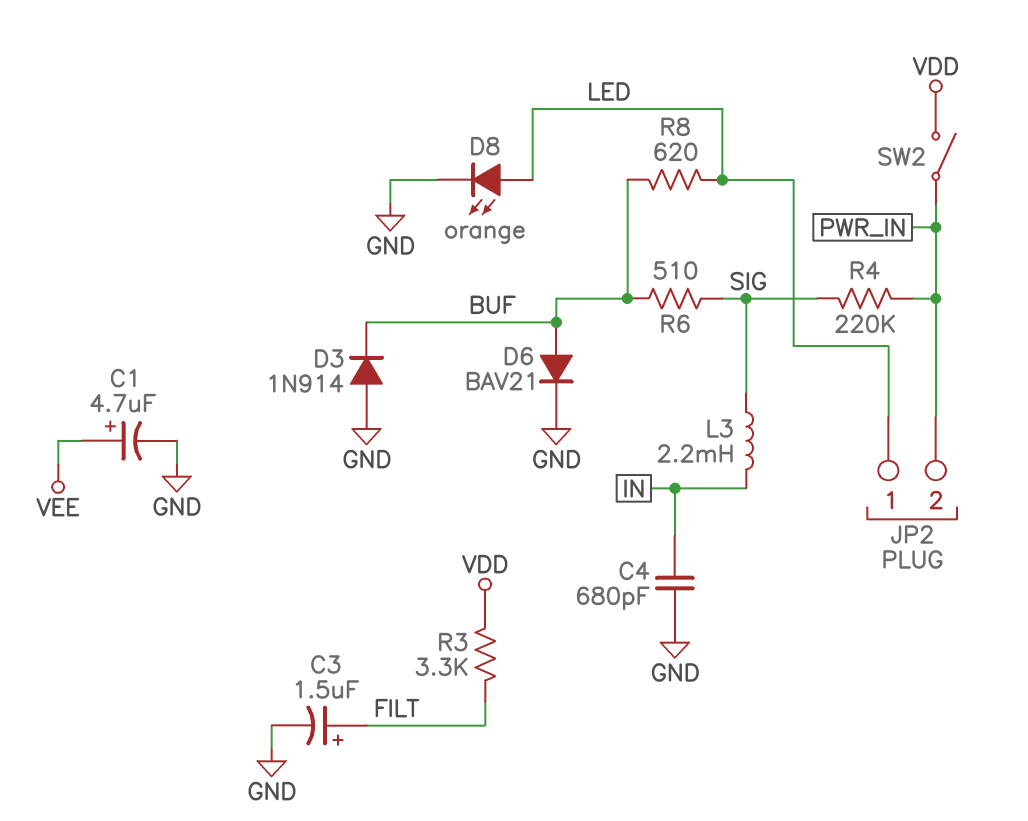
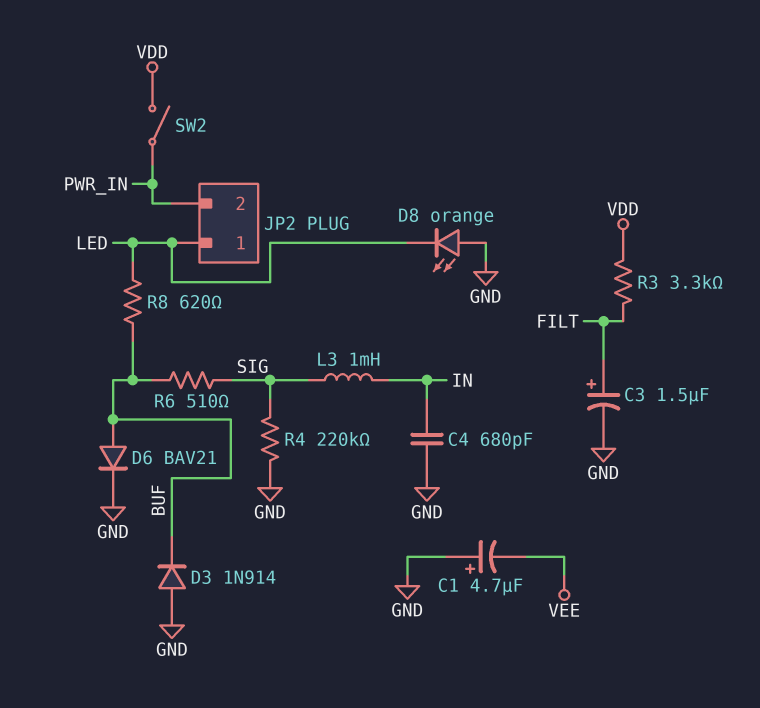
C1: 4.7uF (plus VEE, minus GND) -> 4.7uF (plus GND, minus VEE)
D8: LED orange (A LED, K GND) -> LED orange (A GND, K LED)
L3: 2.2mH (IN, SIG) -> 1mH (IN, SIG)
R4: 220k (PWR_IN, SIG) -> 220k (GND, SIG)

